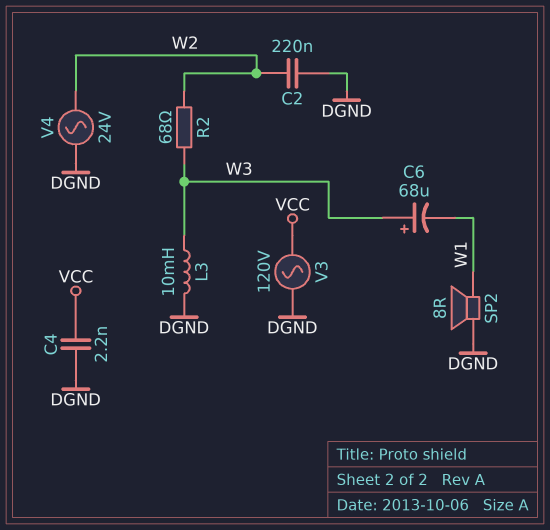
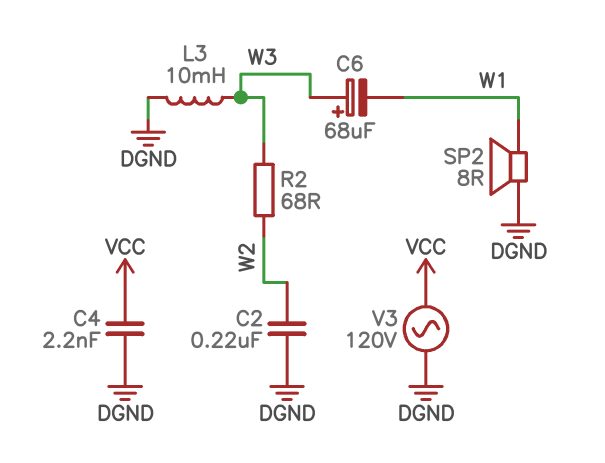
V4: AC 24V (DGND, W2) -> none

